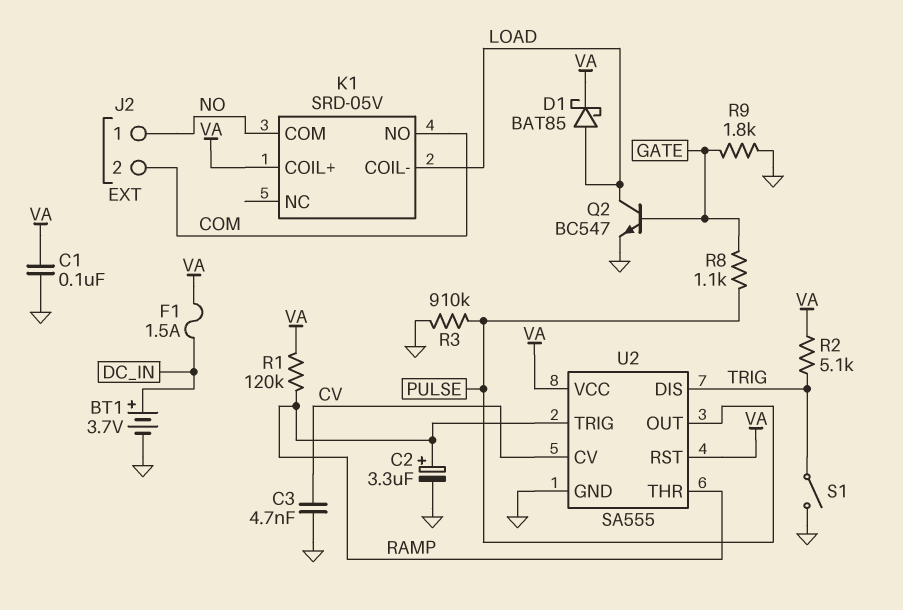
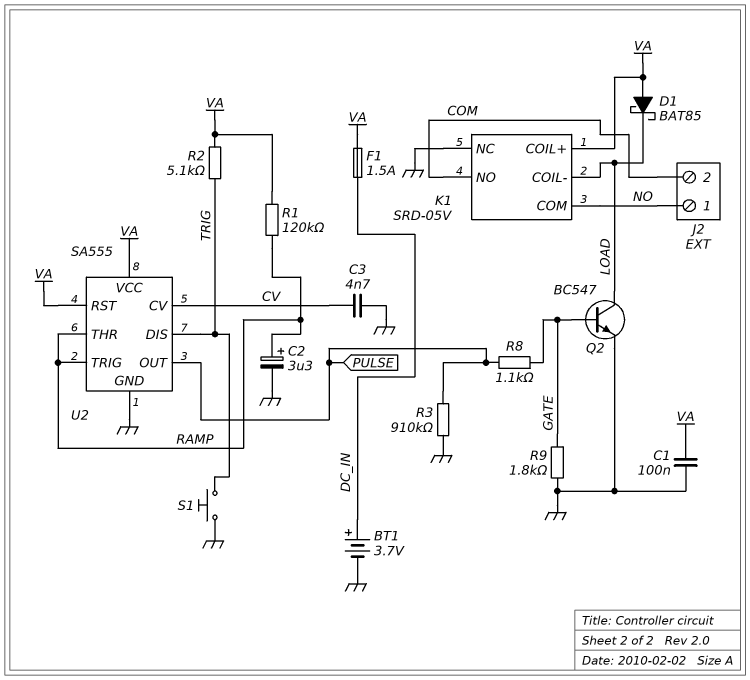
D1: schottky BAT85 (A LOAD, K VA) -> schottky BAT85 (A VA, K LOAD)
K1 pin NC: none -> GND
S1: switch (GND, TRIG) -> button (GND, TRIG)

